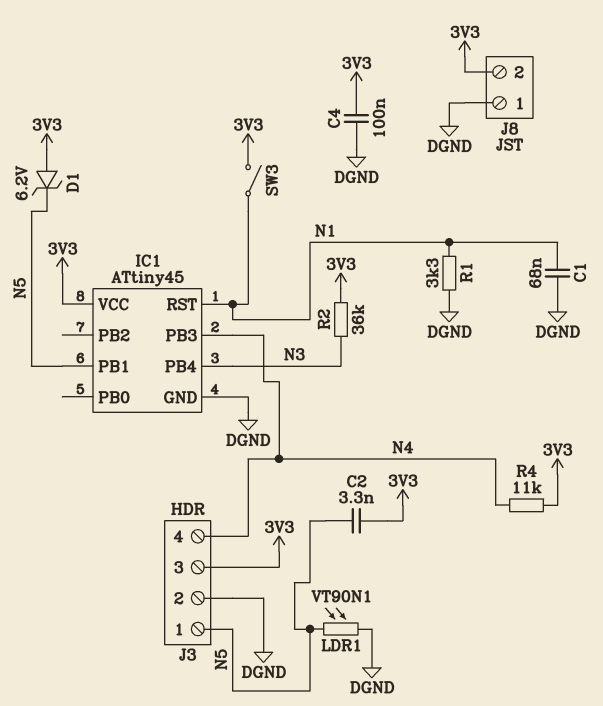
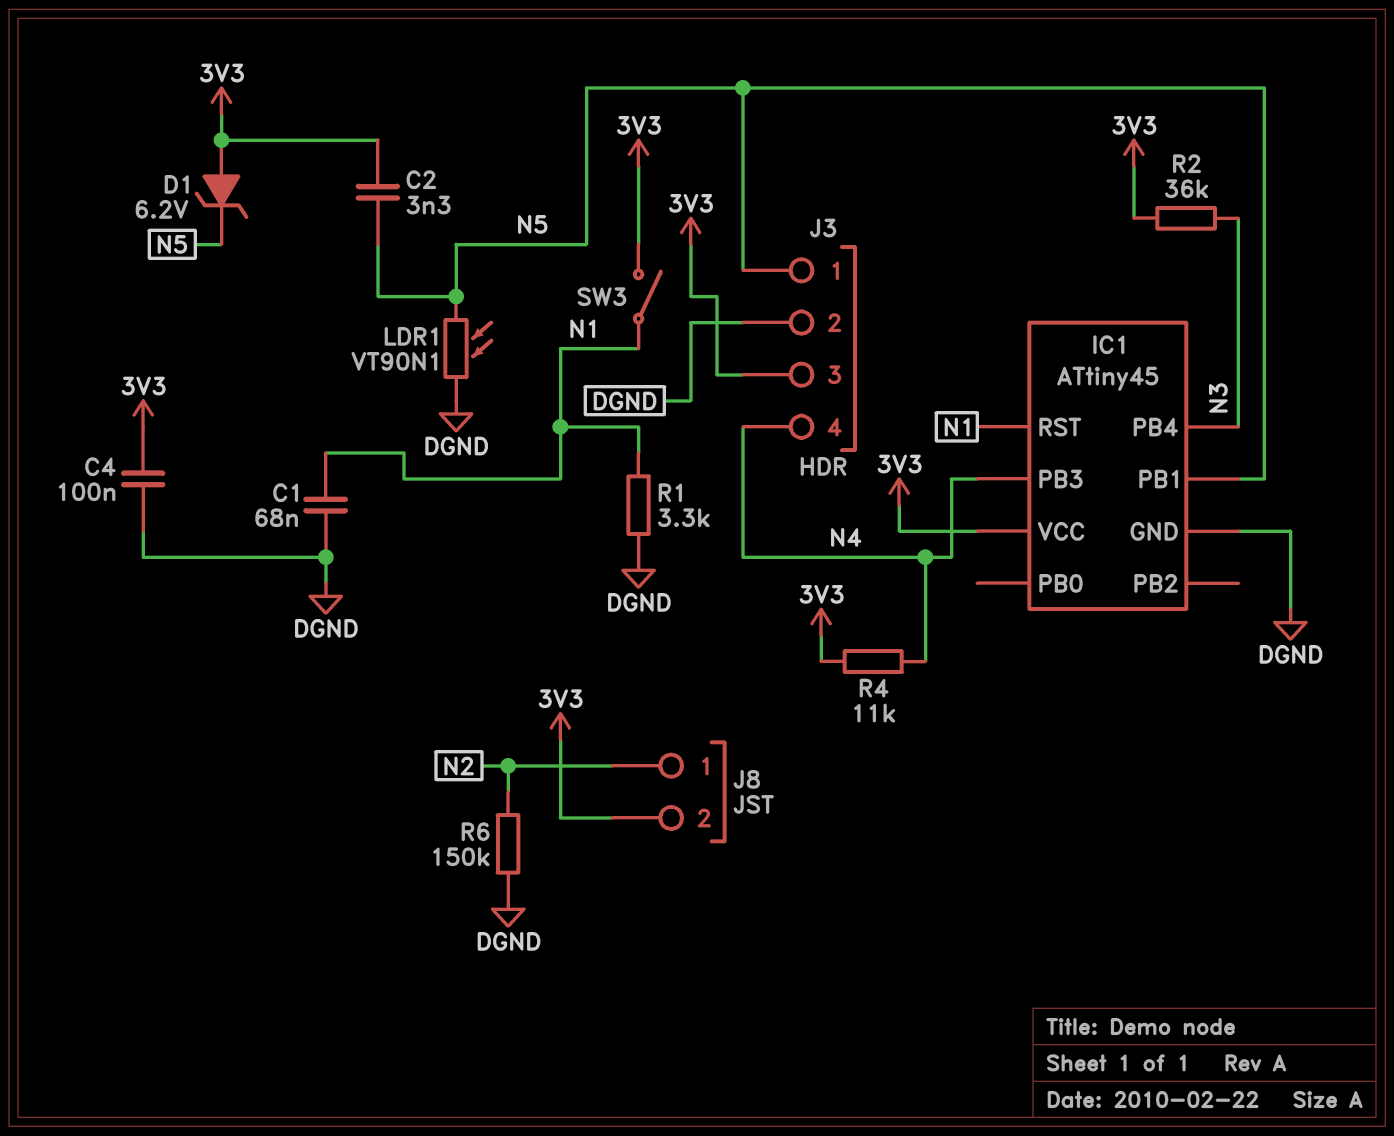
J8 pin 1: DGND -> N2
R6: none -> 150k (DGND, N2)

